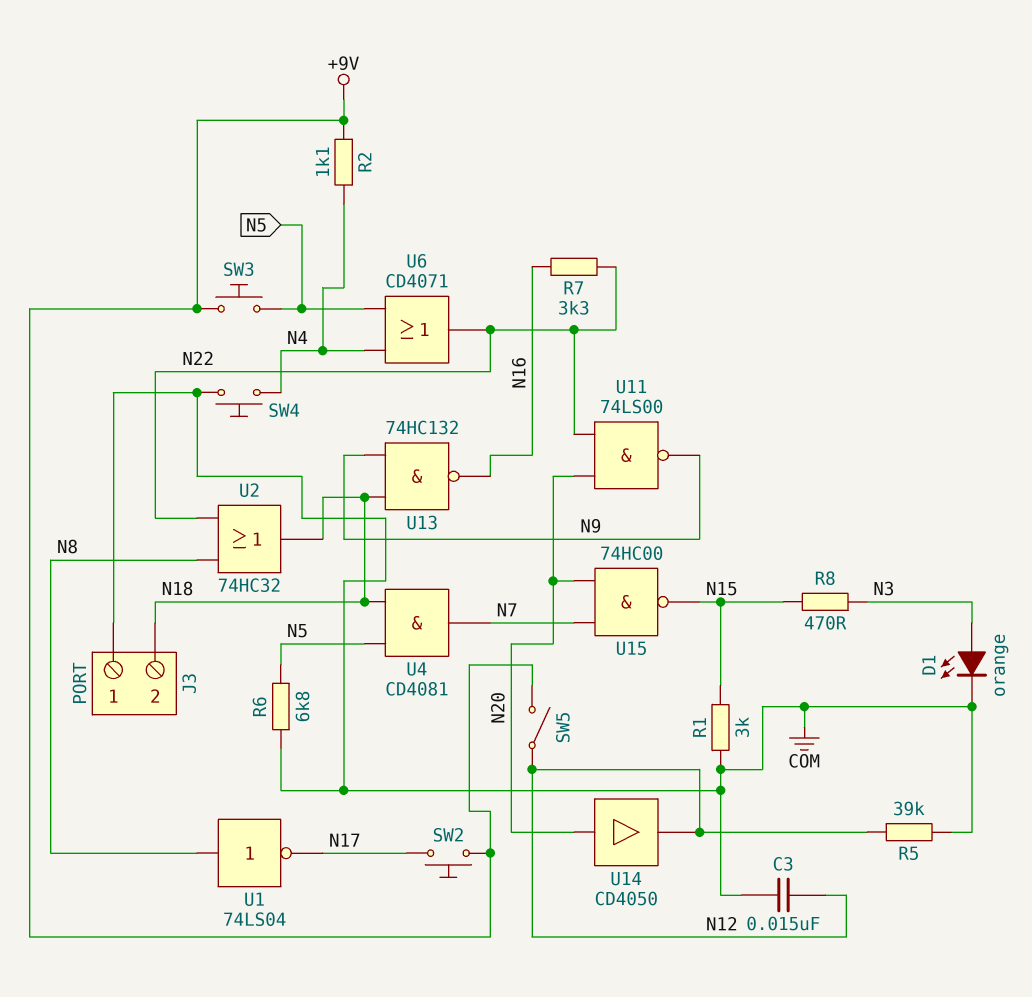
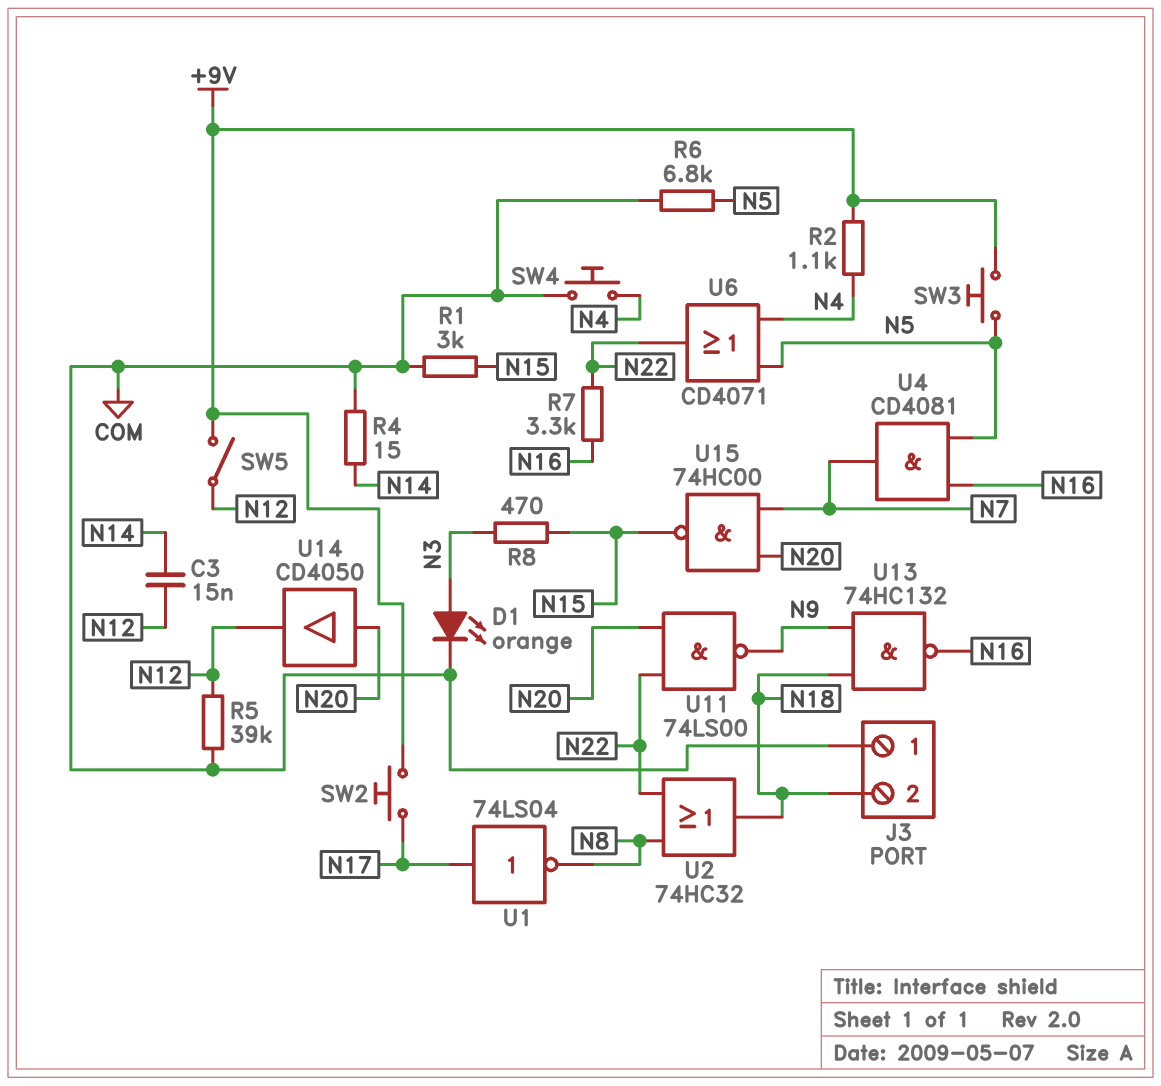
C3: 15nF (COM, N12) -> 15nF (N12, N14)
R4: none -> 15 (COM, N14)
U1: NOT 74LS04 (in N8, out N17) -> NOT 74LS04 (in N17, out N8)
U4: AND CD4081 (in N5, in N18, out N7) -> AND CD4081 (in N5, in N16, out N7)

